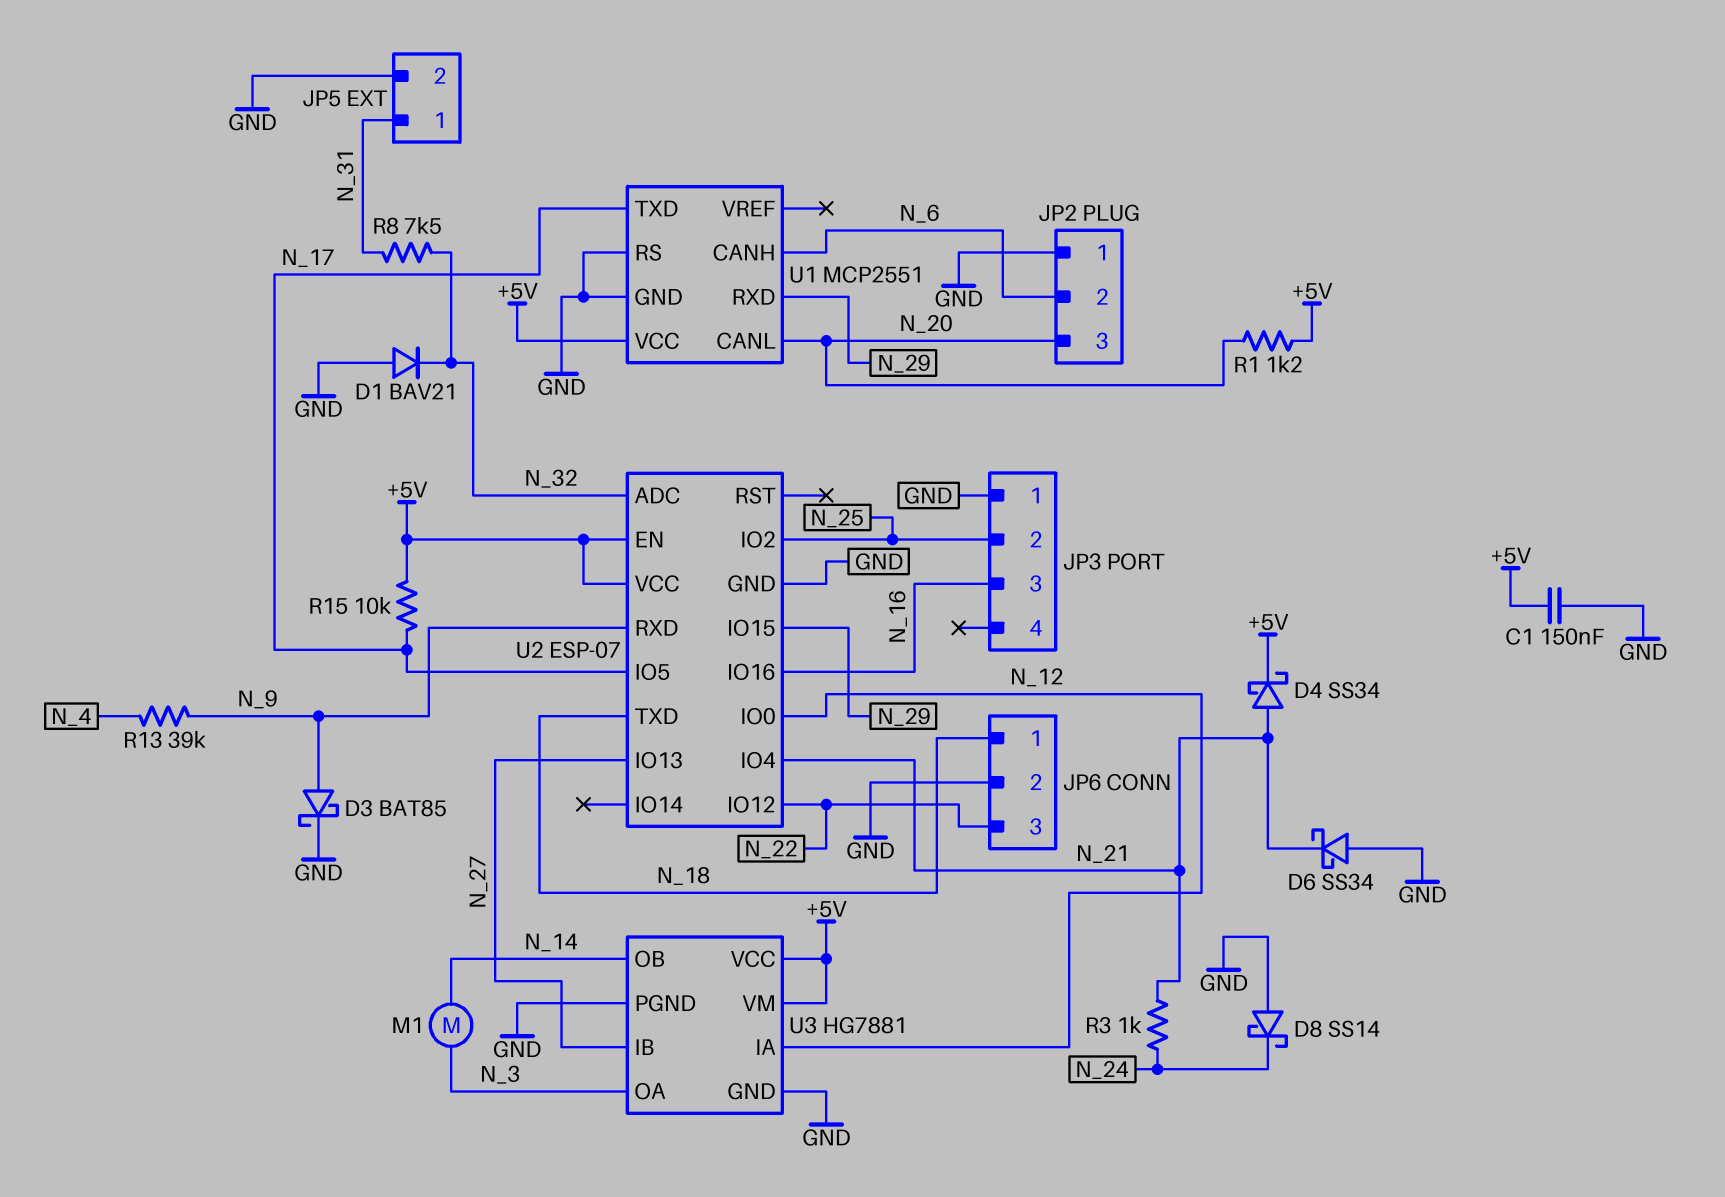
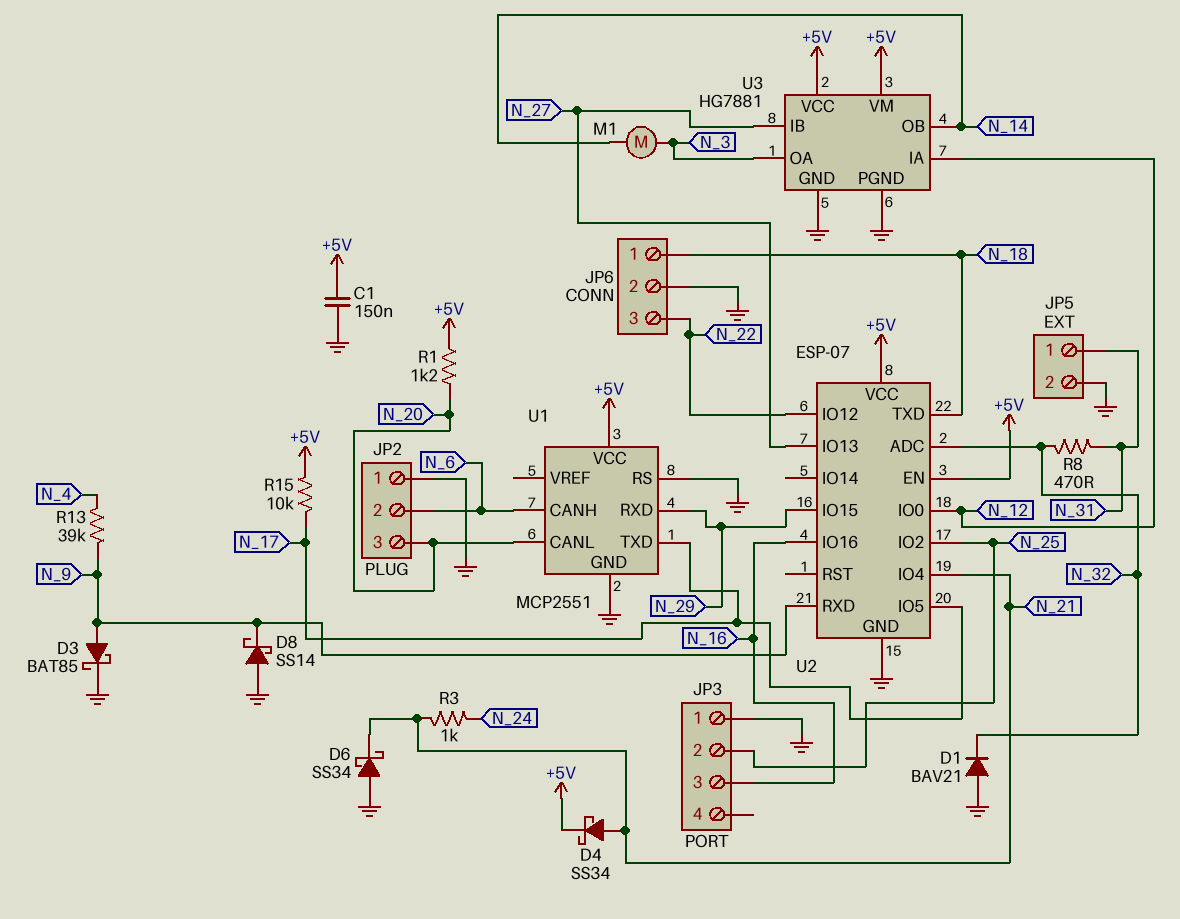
D8: schottky SS14 (A GND, K N_24) -> schottky SS14 (A GND, K N_9)
R8: 7.5k (N_31, N_32) -> 470 (N_31, N_32)

